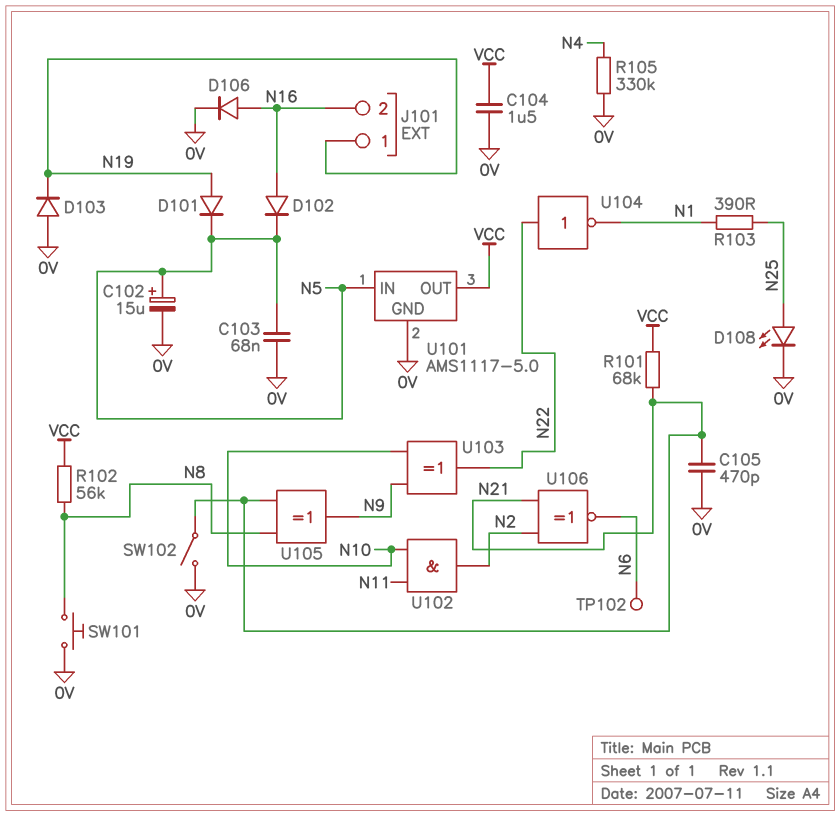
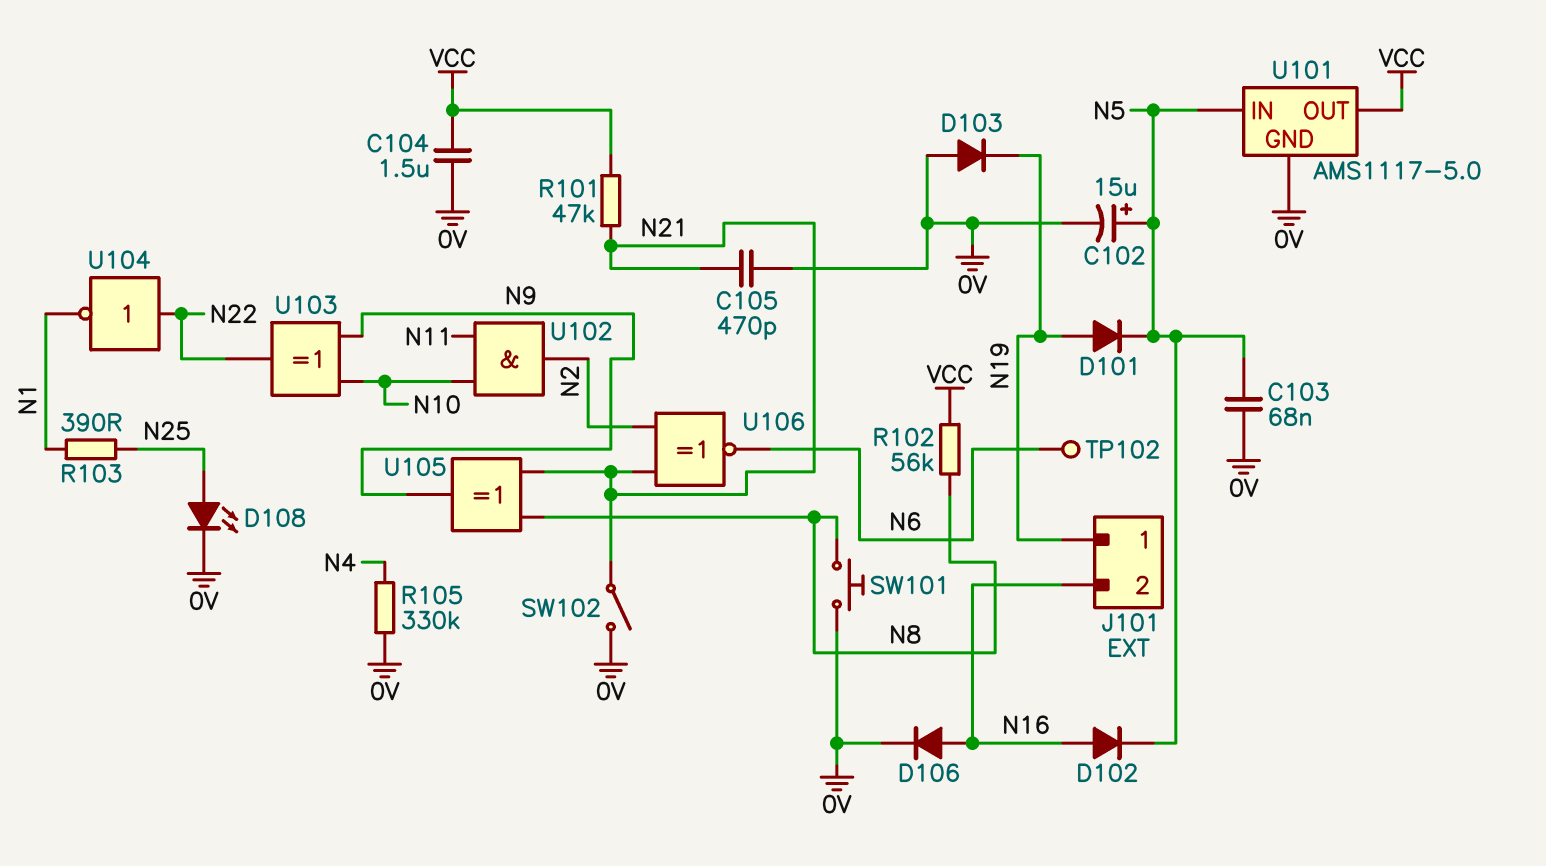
R101: 68k (N21, VCC) -> 47k (N21, VCC)

